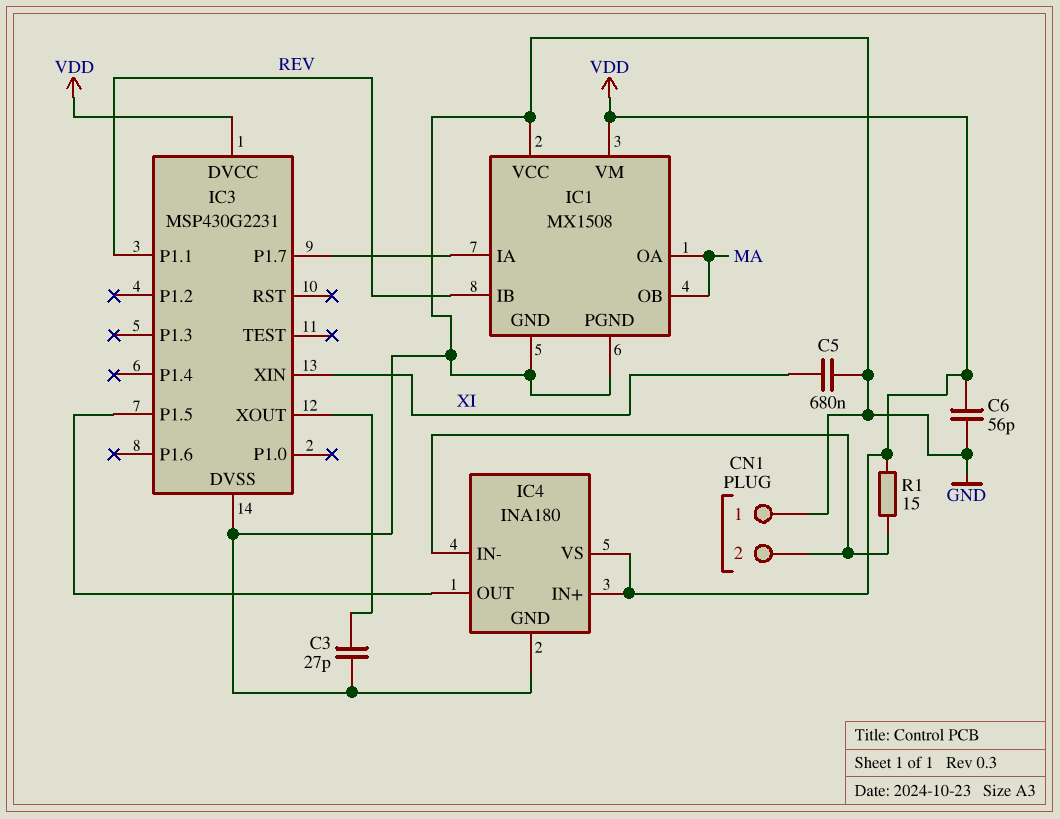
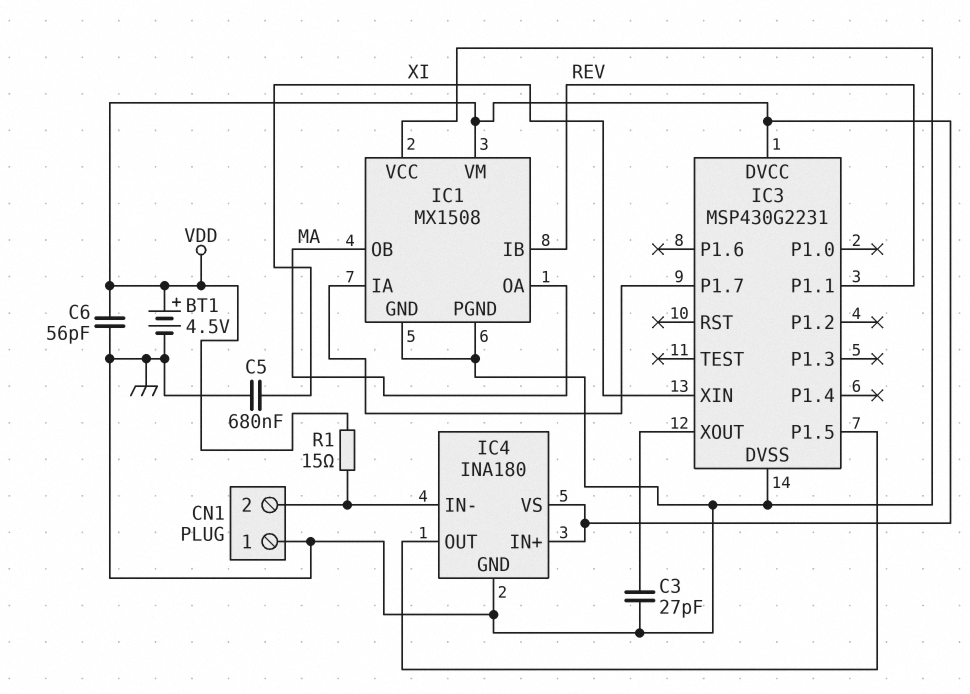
BT1: none -> 4.5V (plus VDD, minus GND)

